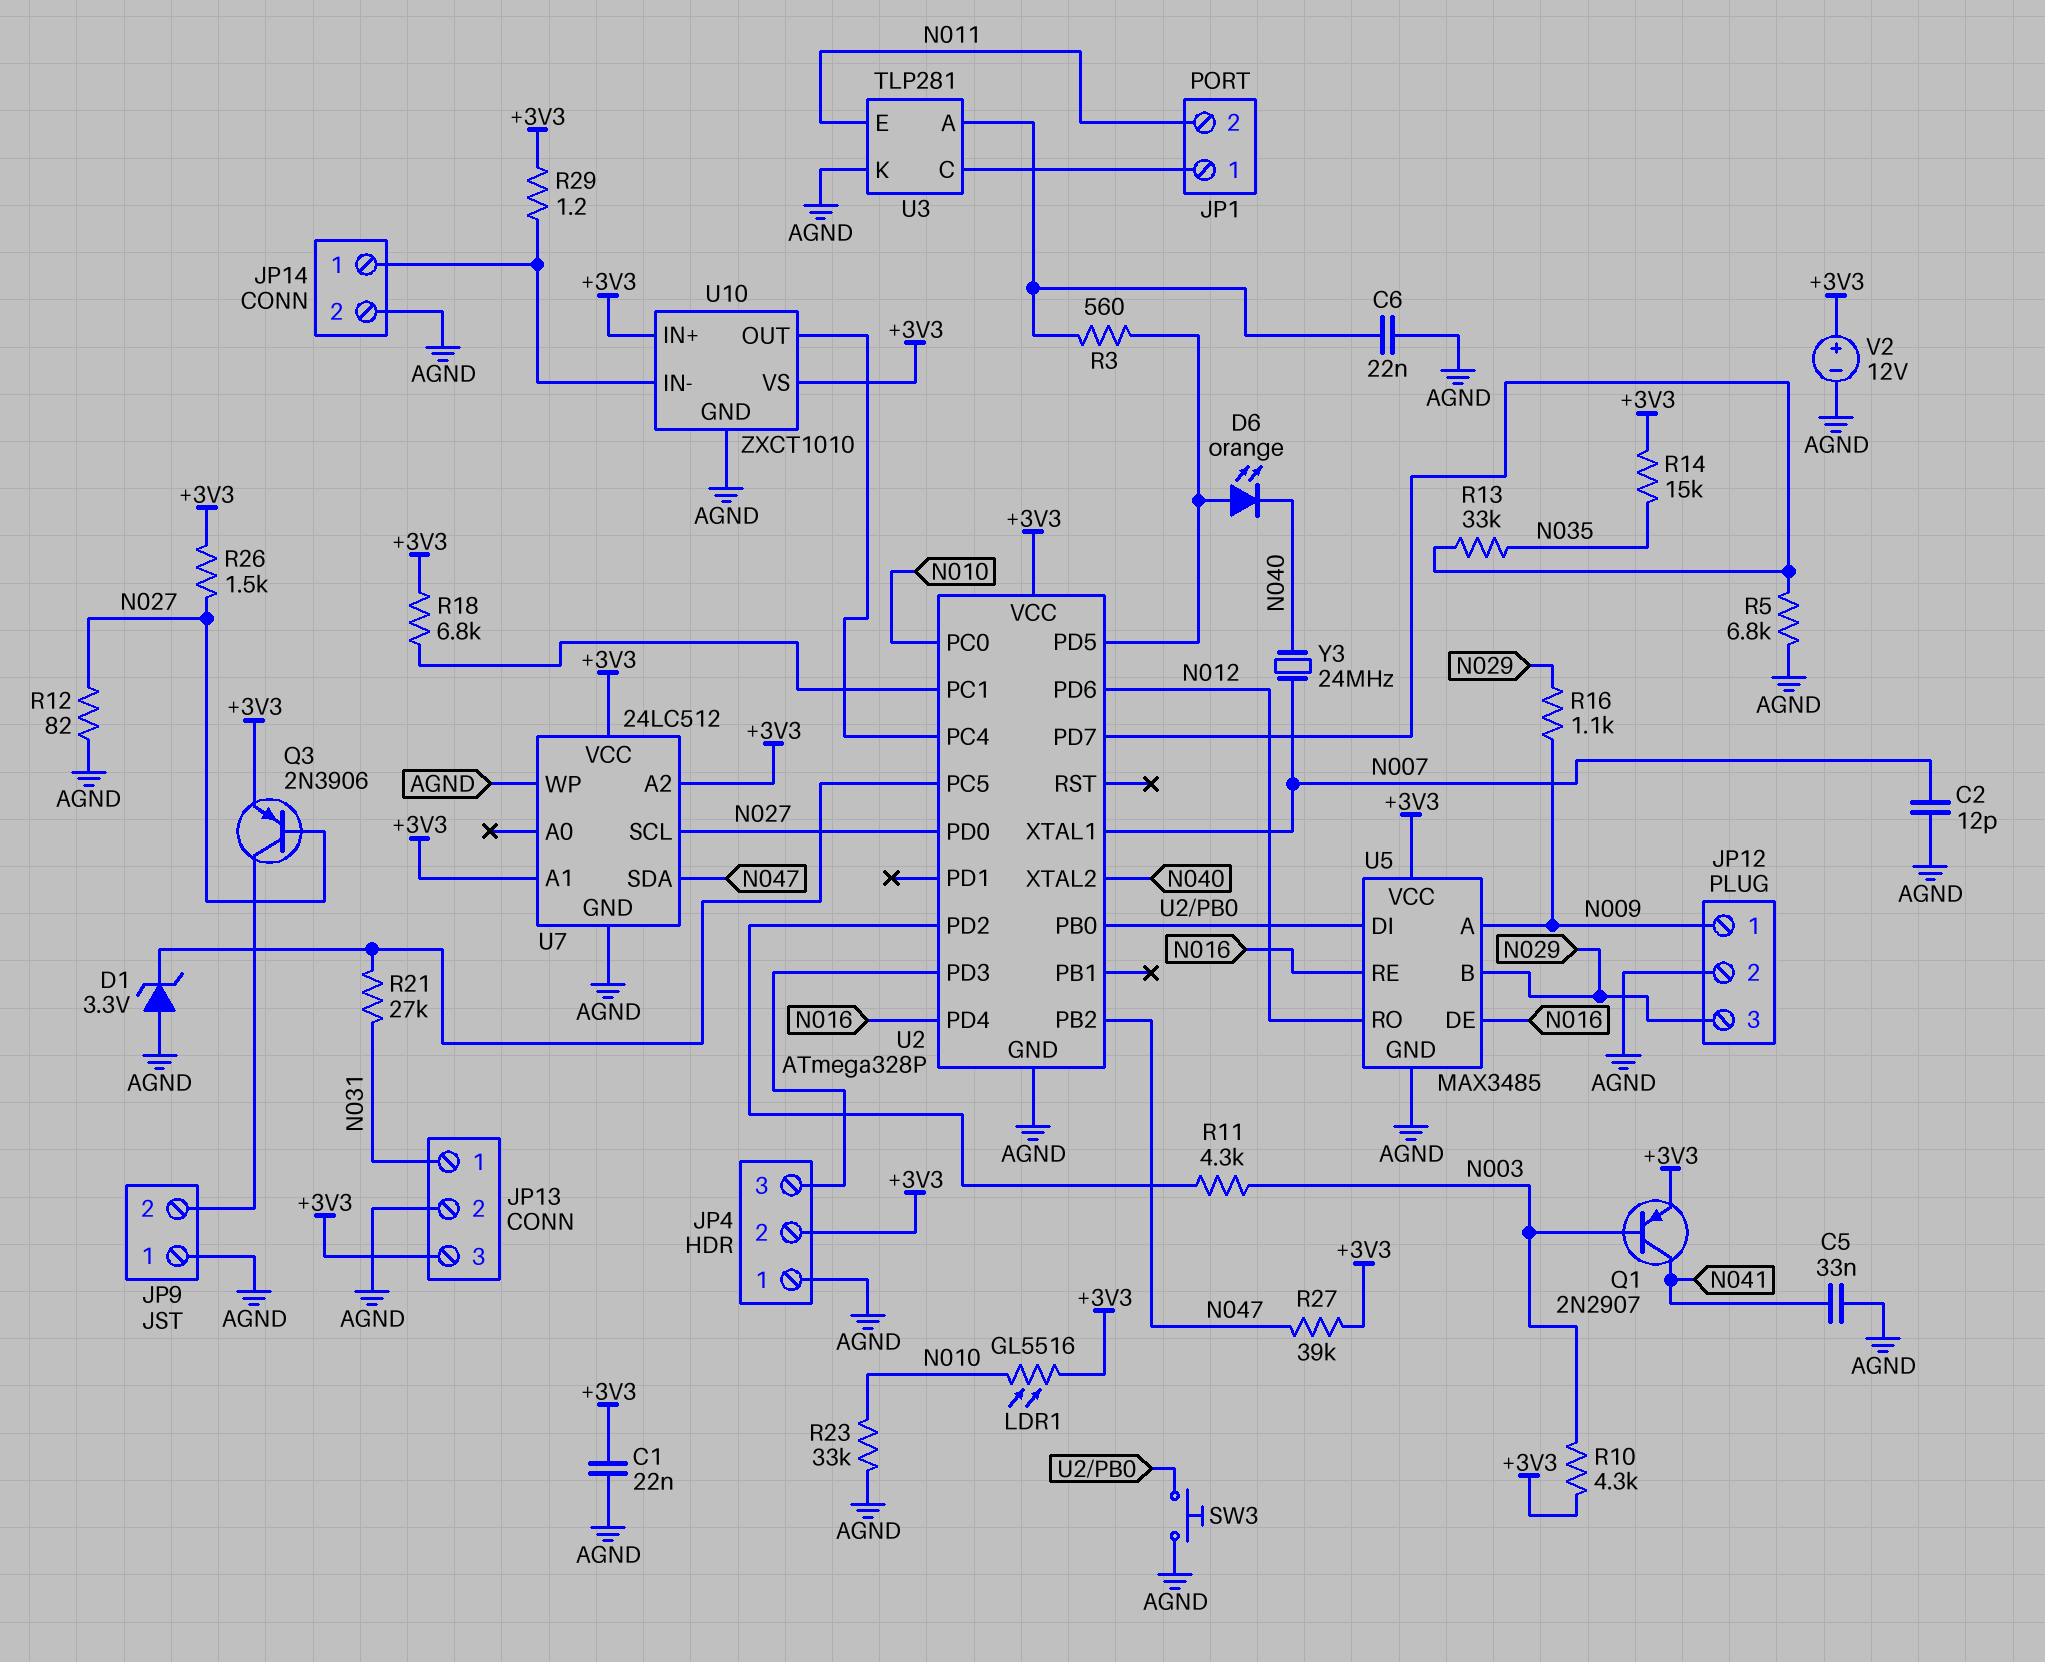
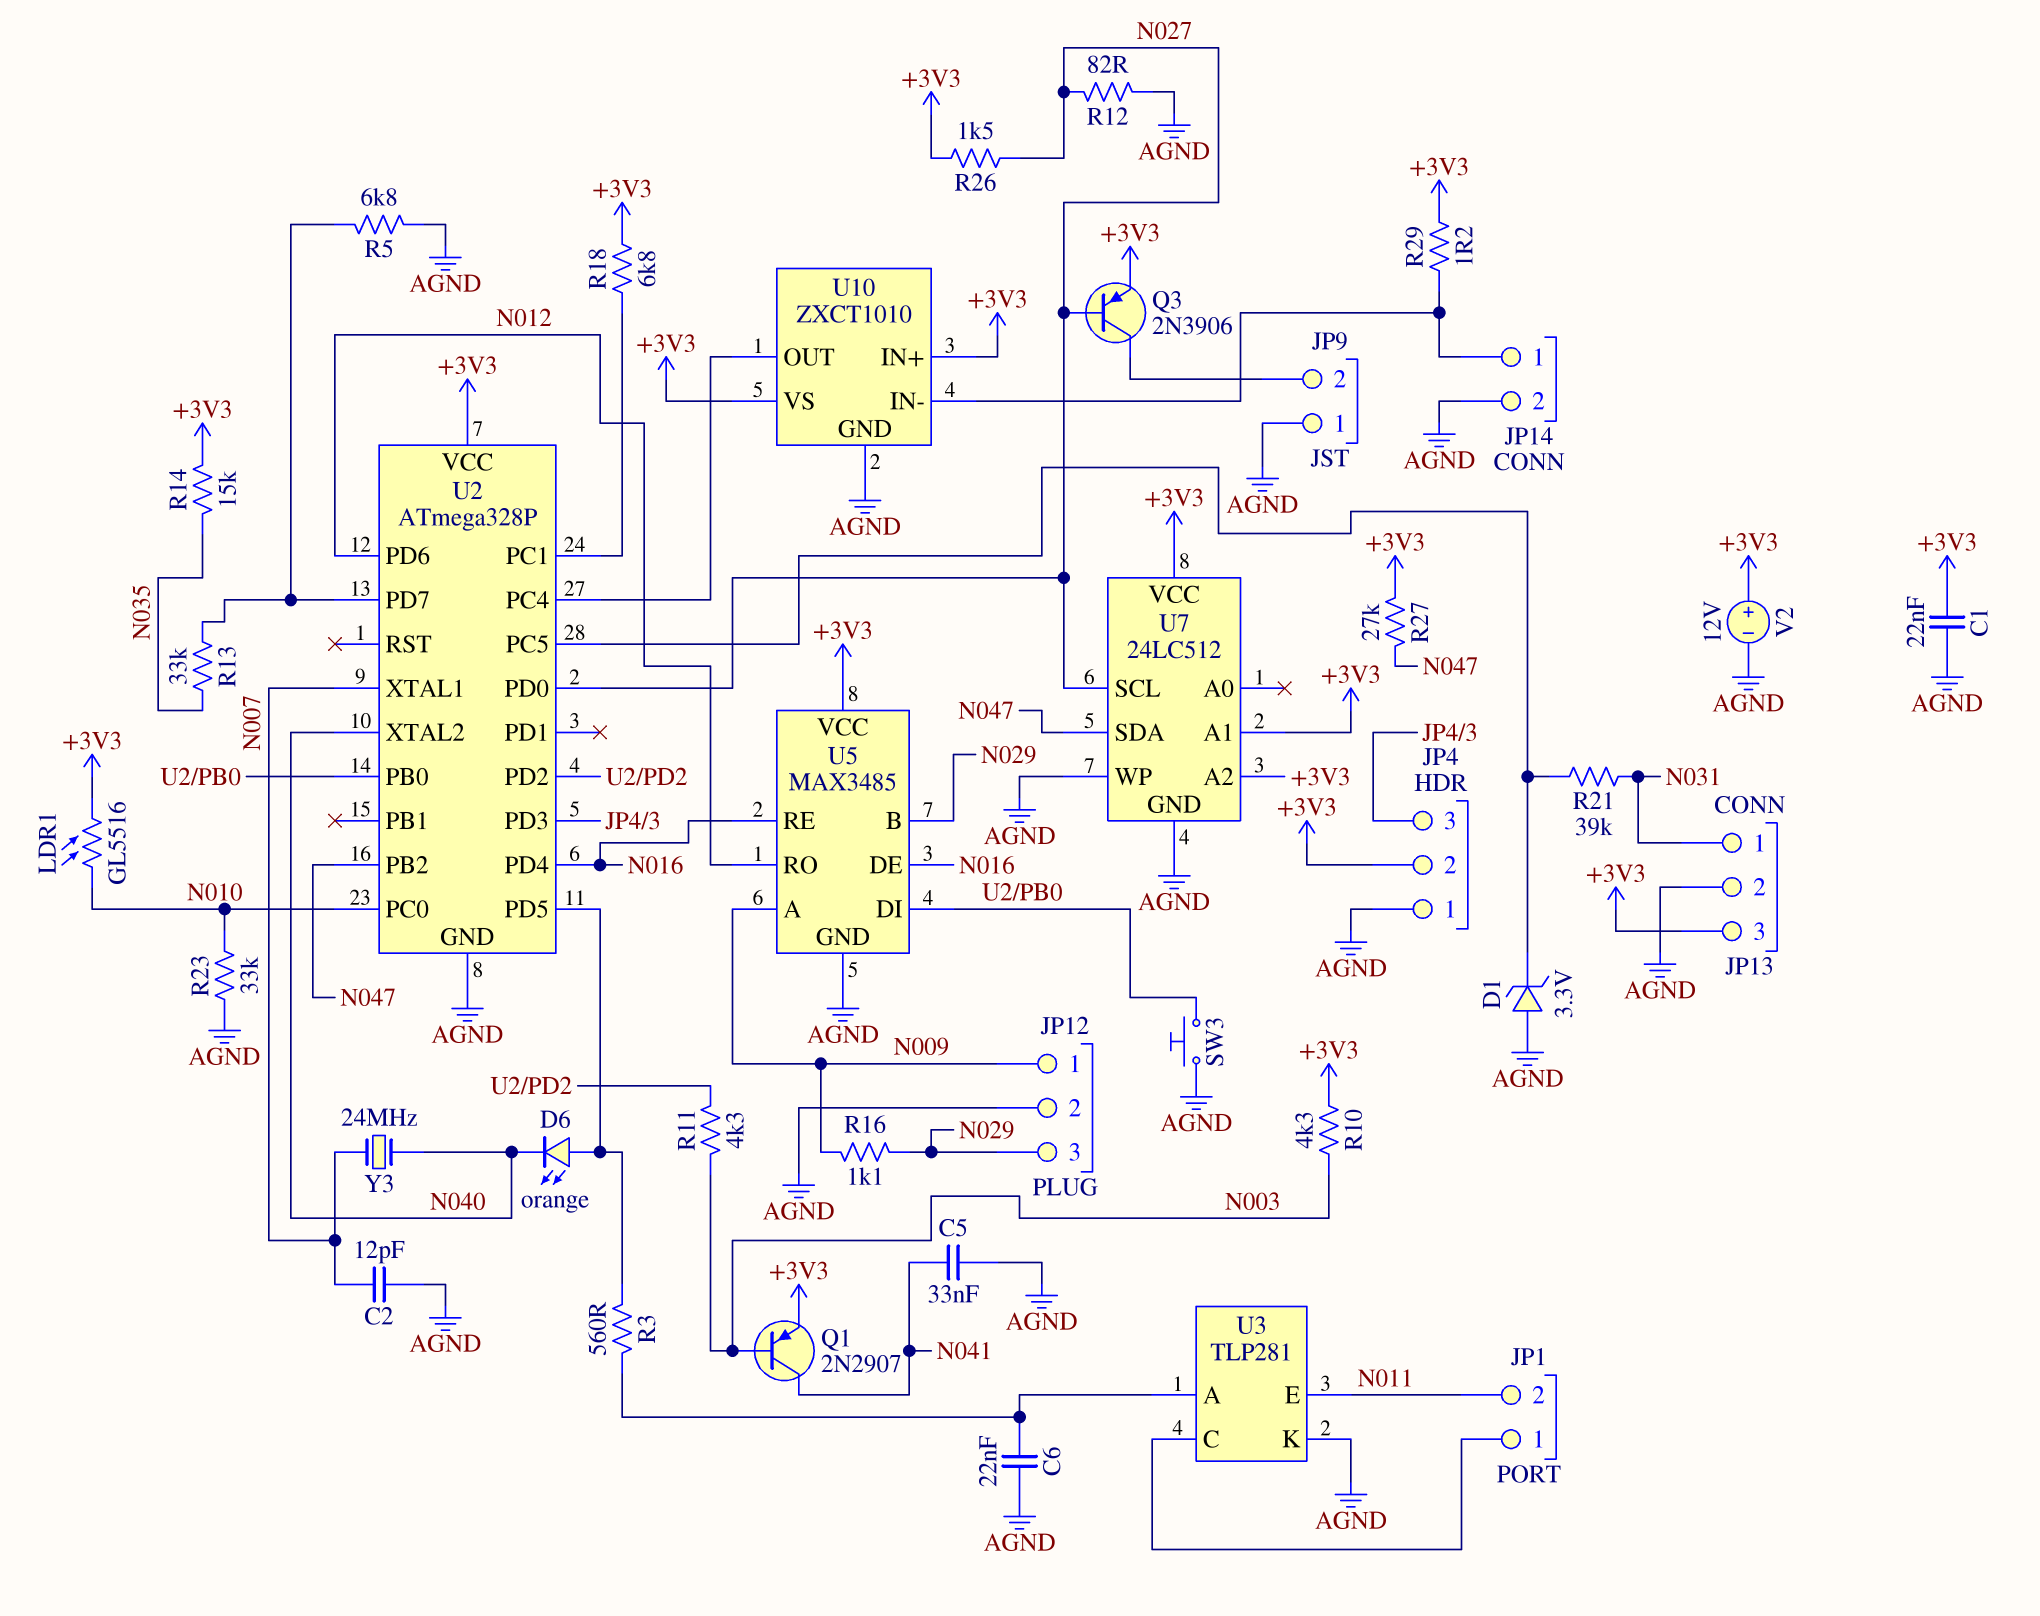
R21: 27k (N031, U2/PC5) -> 39k (N031, U2/PC5)
R27: 39k (+3V3, N047) -> 27k (+3V3, N047)

